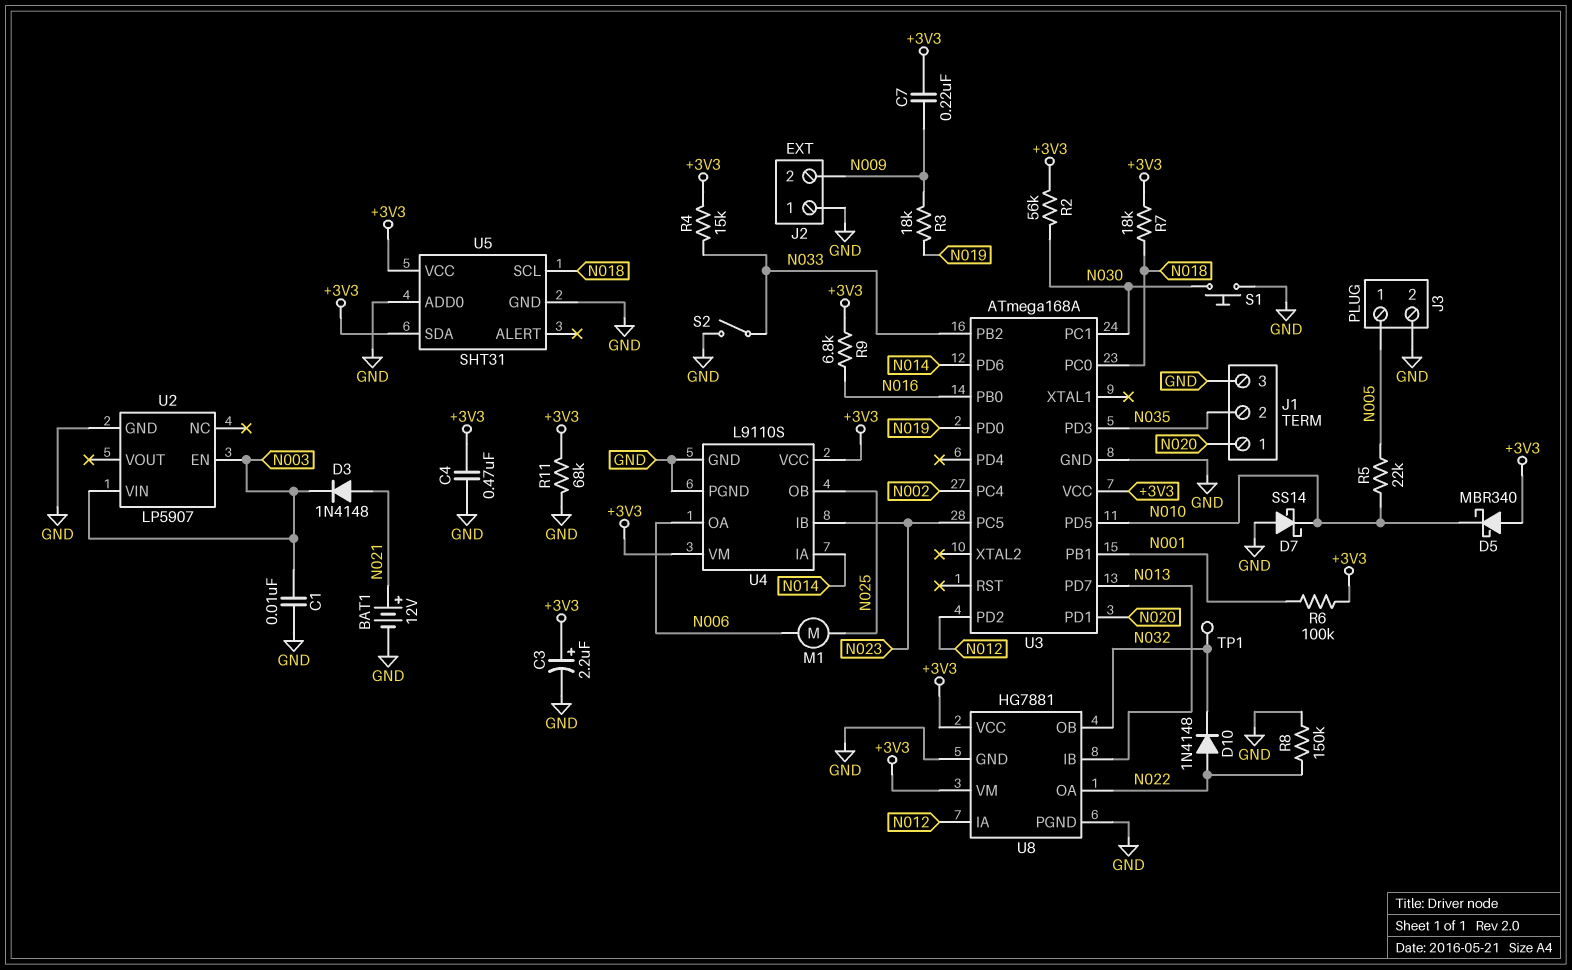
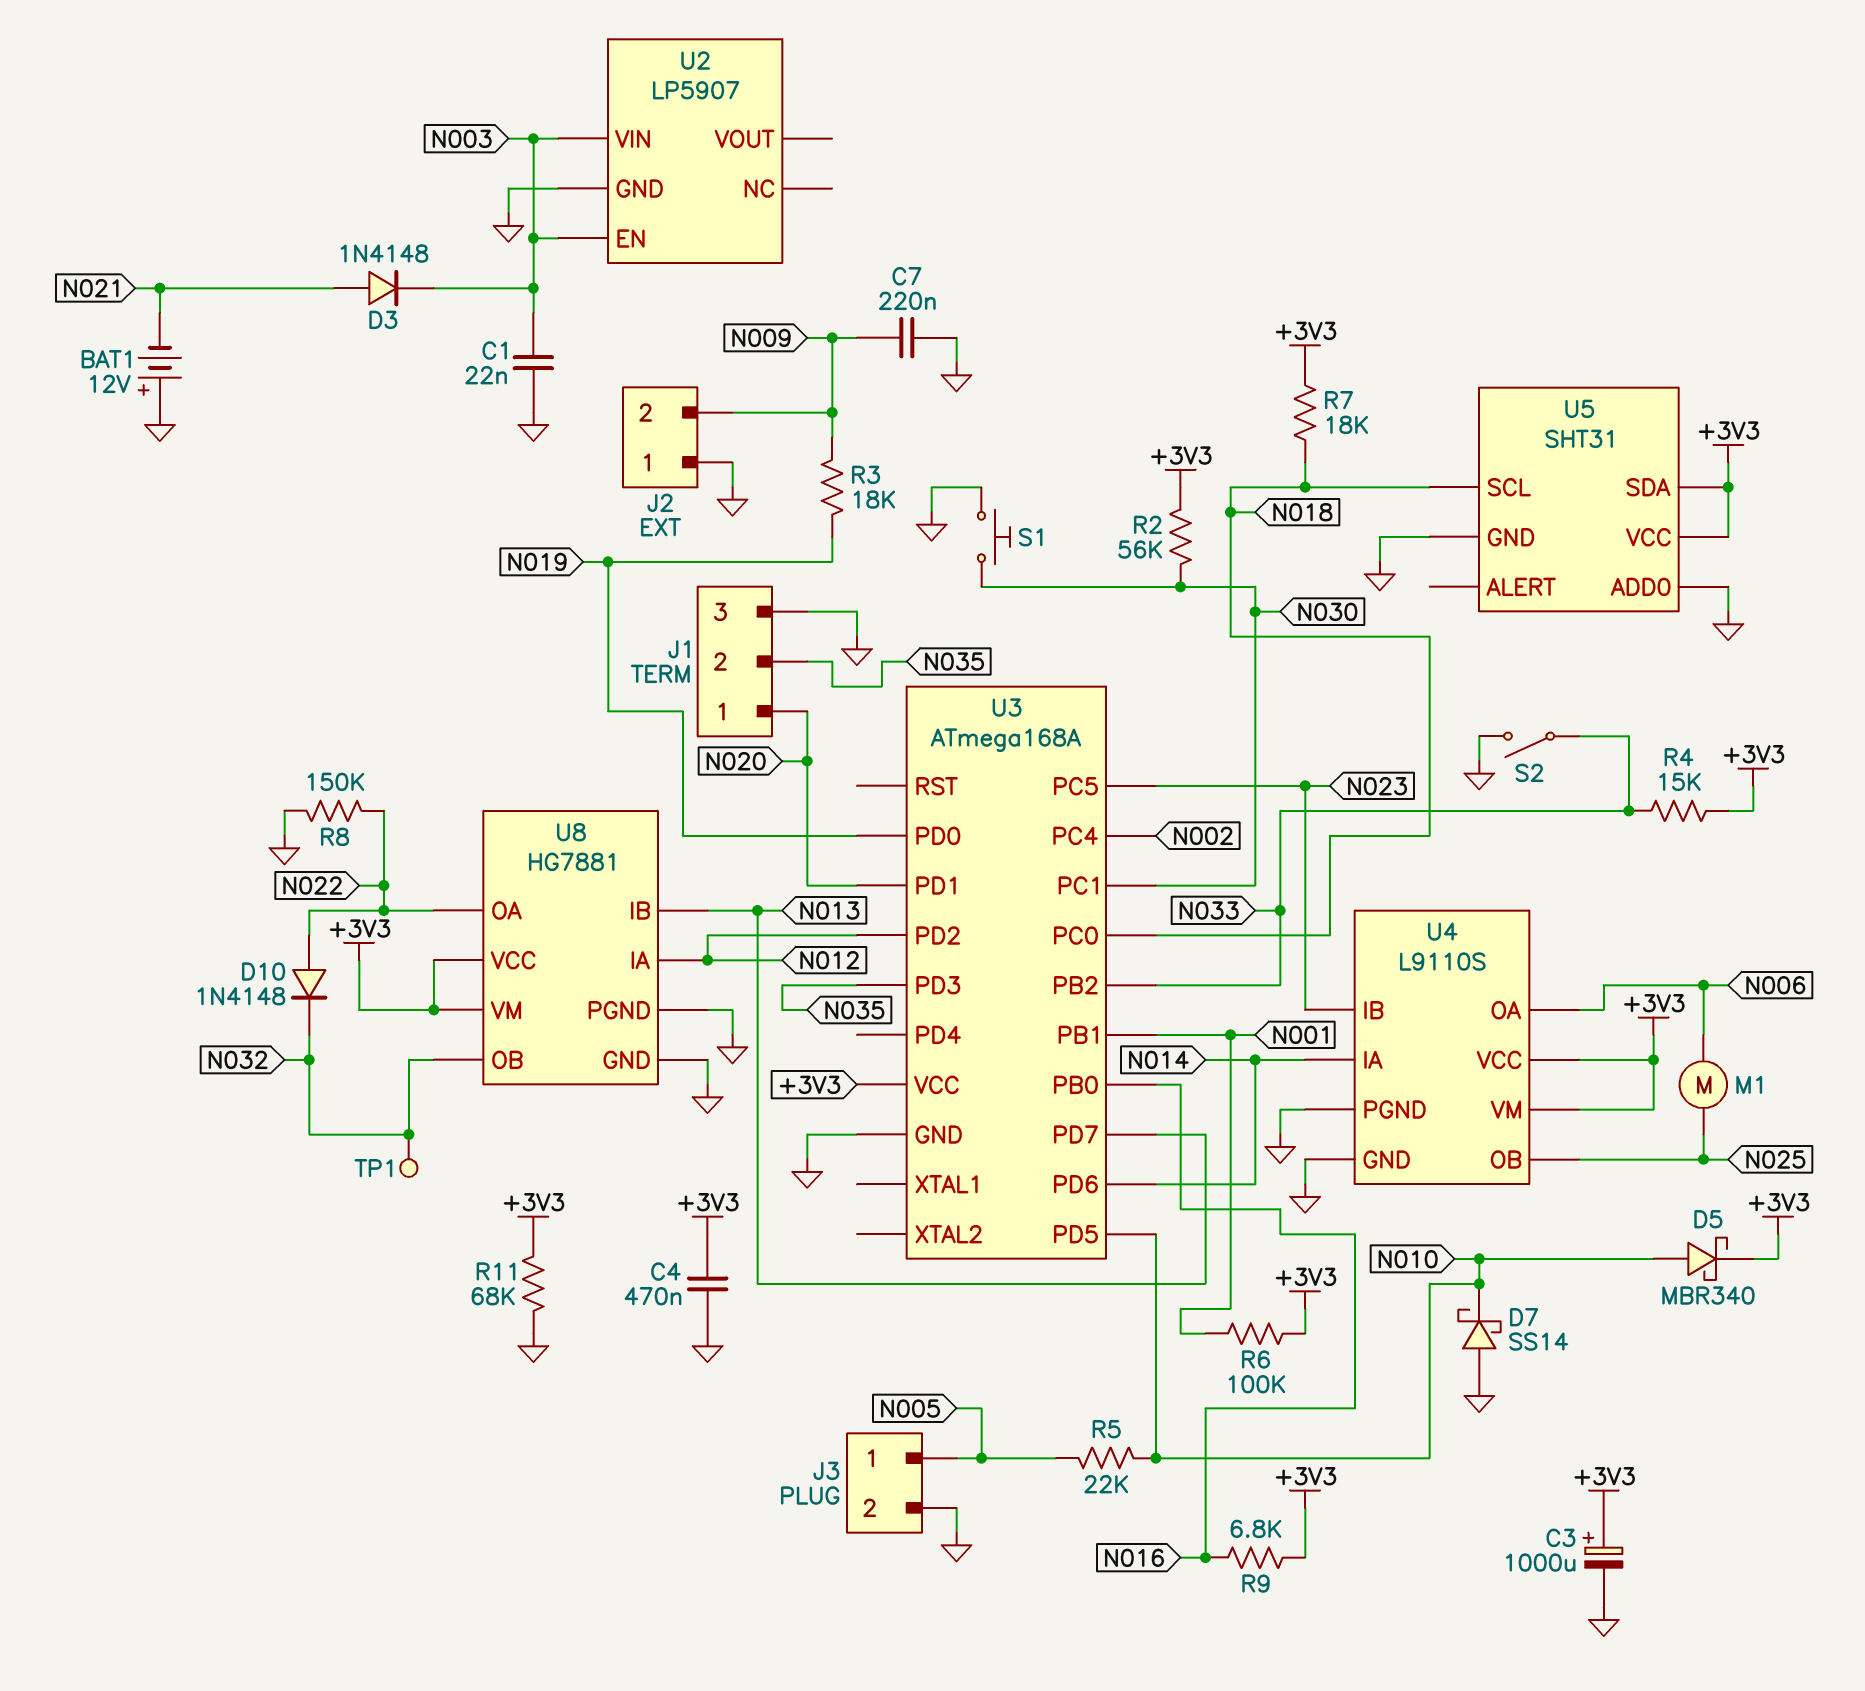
BAT1: 12V (plus N021, minus GND) -> 12V (plus GND, minus N021)
C1: 10nF (GND, N003) -> 22nF (GND, N003)
C3: 2.2uF (plus +3V3, minus GND) -> 1000uF (plus +3V3, minus GND)
C7: 220nF (+3V3, N009) -> 220nF (GND, N009)
D5: schottky MBR340 (A +3V3, K N010) -> schottky MBR340 (A N010, K +3V3)

